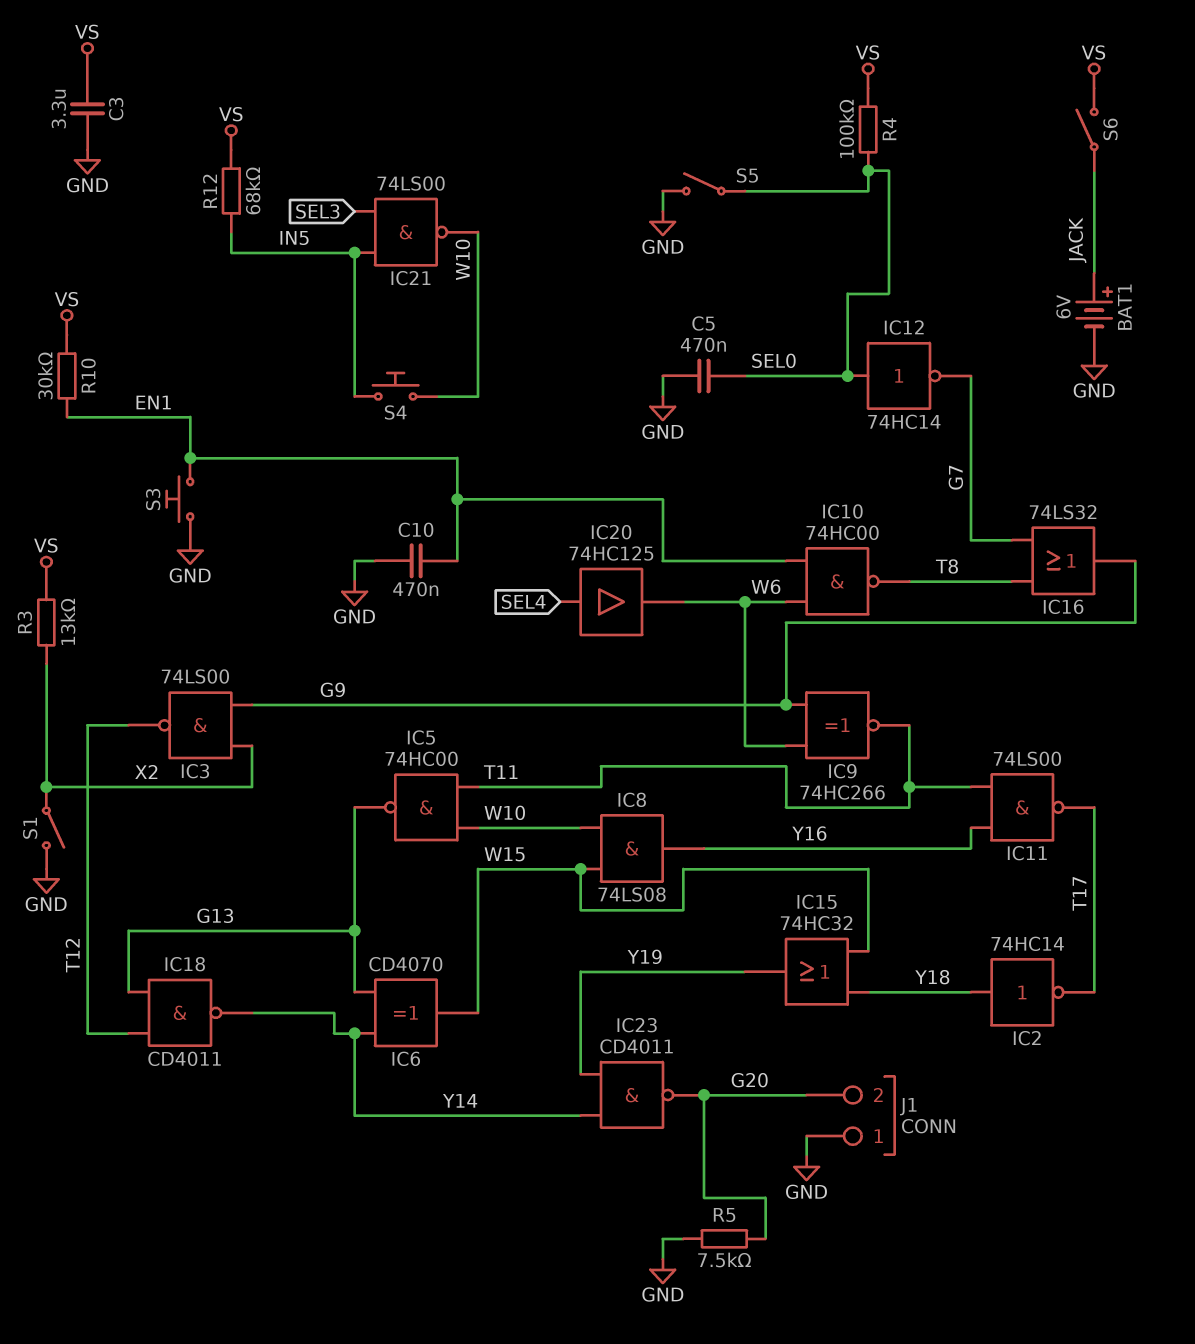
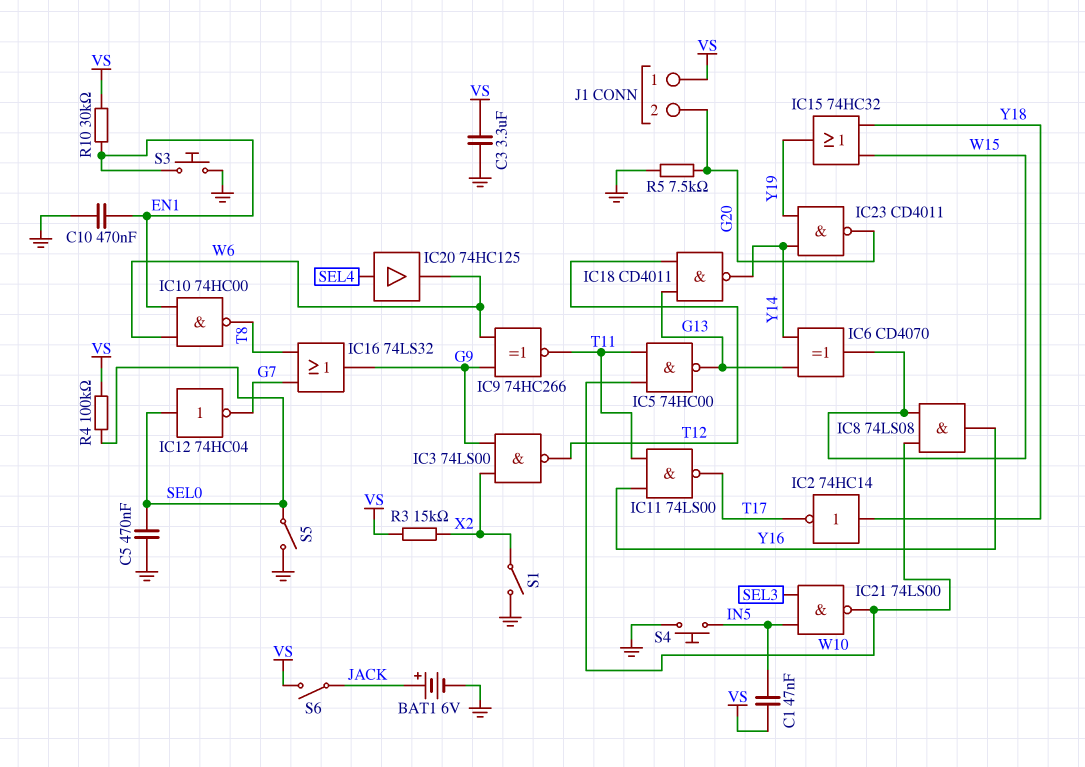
C1: none -> 47nF (IN5, VS)
IC12: NOT 74HC14 (in SEL0, out G7) -> NOT 74HC04 (in SEL0, out G7)
J1 pin 1: GND -> VS
R3: 13k (VS, X2) -> 15k (VS, X2)
R12: 68k (IN5, VS) -> none
S4: button (IN5, W10) -> button (GND, IN5)

